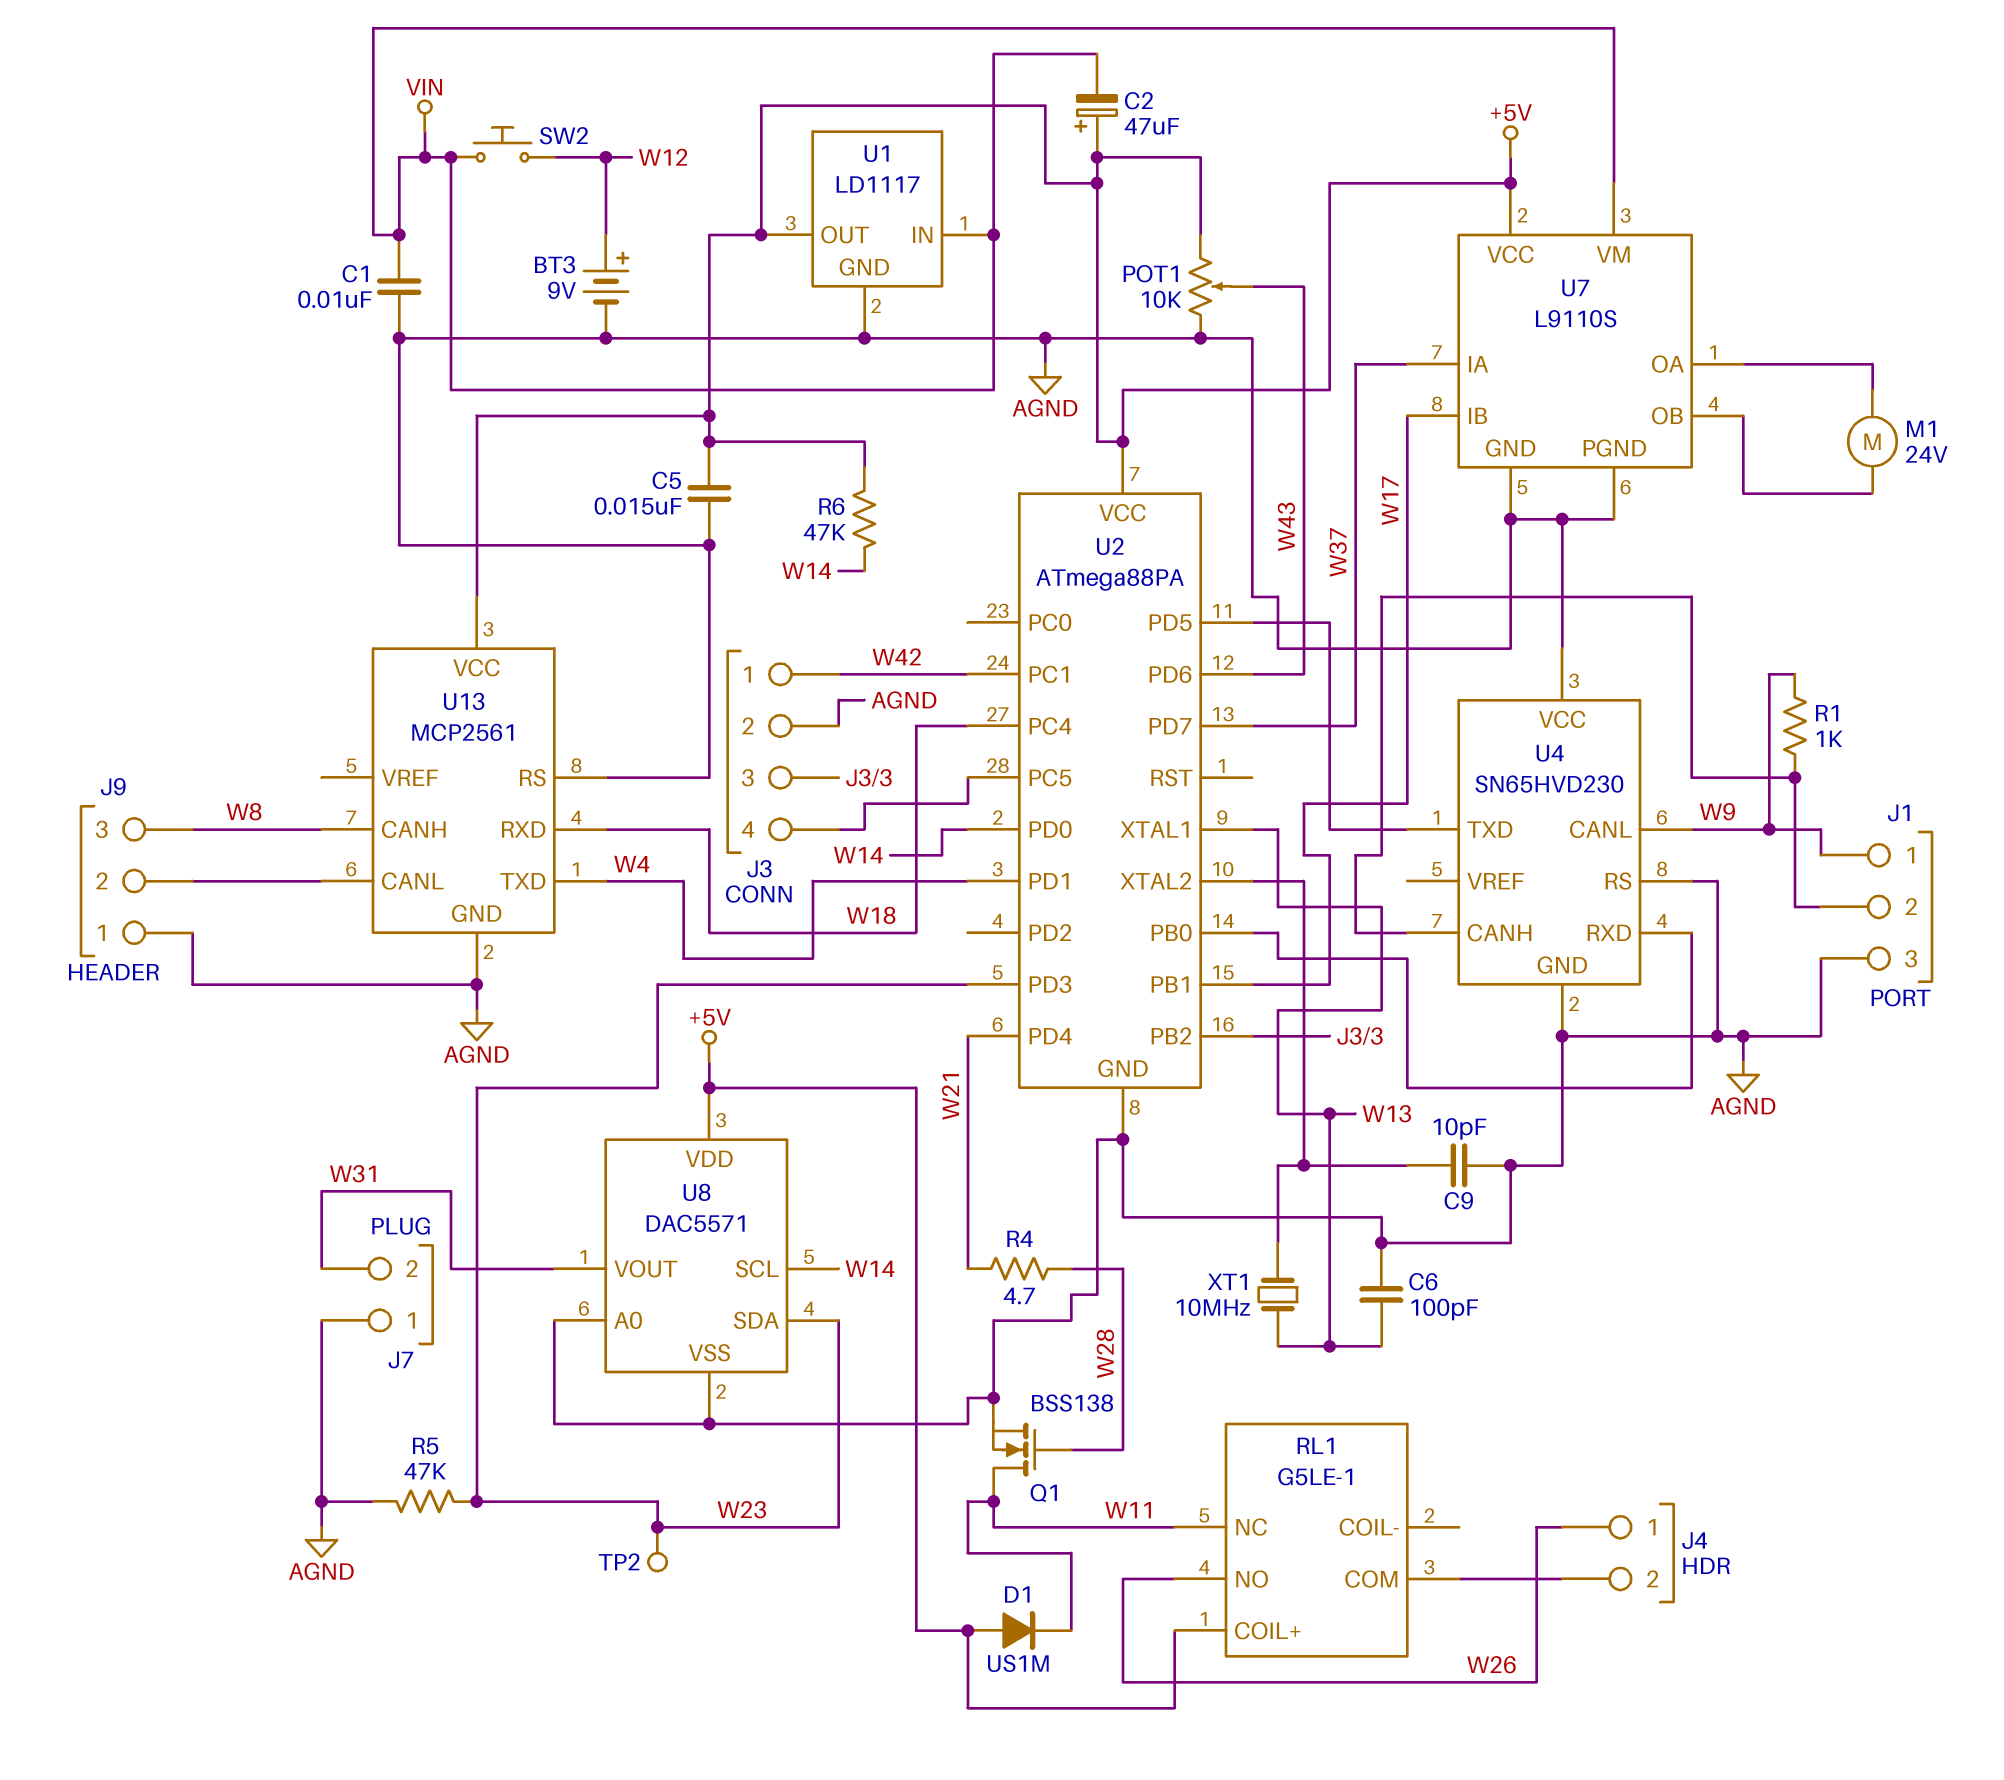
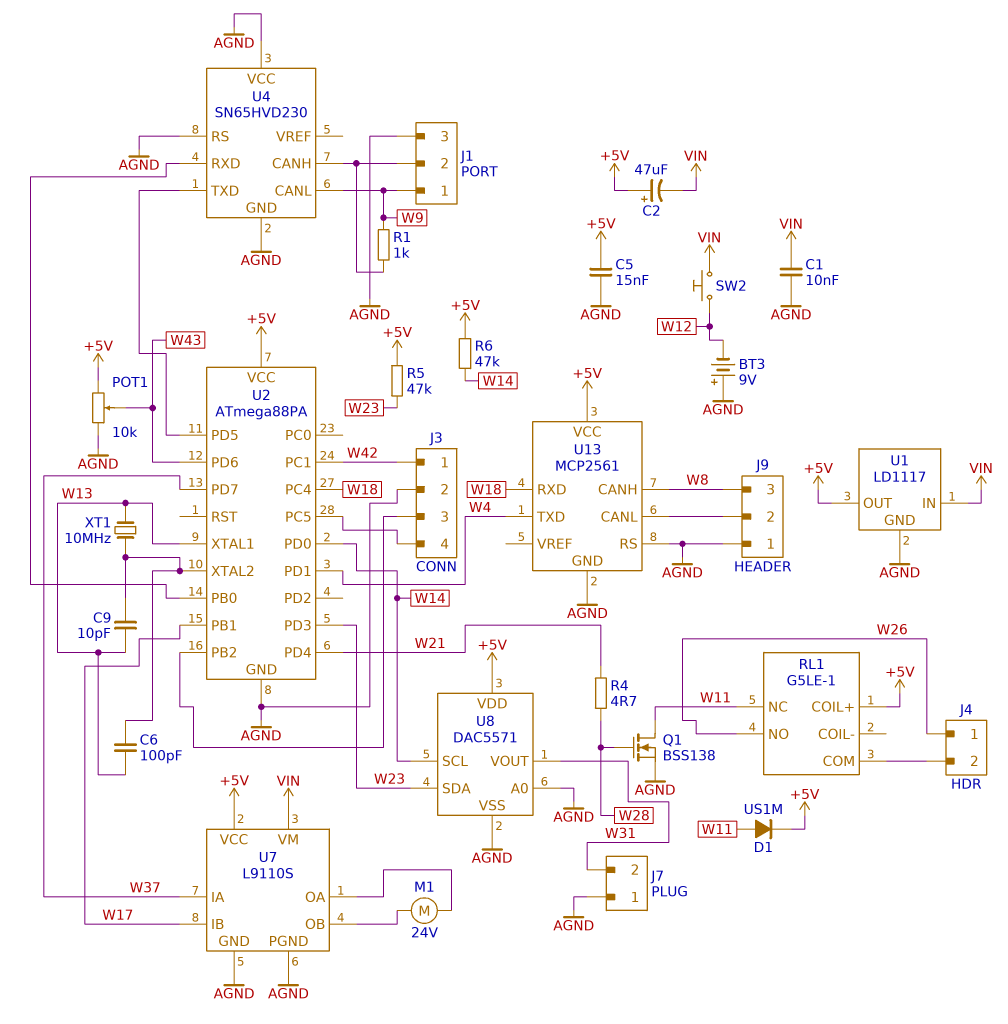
BT3: 9V (plus W12, minus AGND) -> 9V (plus AGND, minus W12)
C6: 100pF (AGND, W13) -> 100pF (U2/XTAL2, W13)
C9: 10pF (AGND, U2/XTAL2) -> 10pF (U2/XTAL2, W13)
D1: diode US1M (A +5V, K W11) -> diode US1M (A W11, K +5V)
R5: 47k (AGND, W23) -> 47k (+5V, W23)
TP2: test point (W23) -> none

